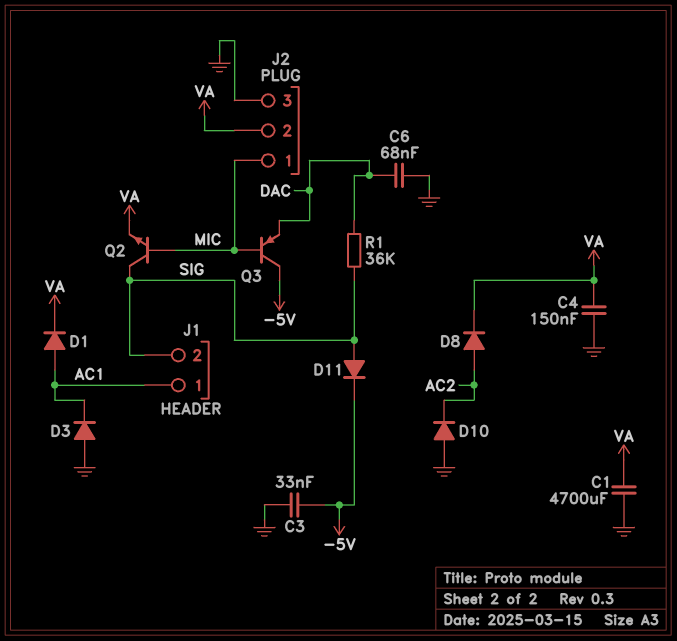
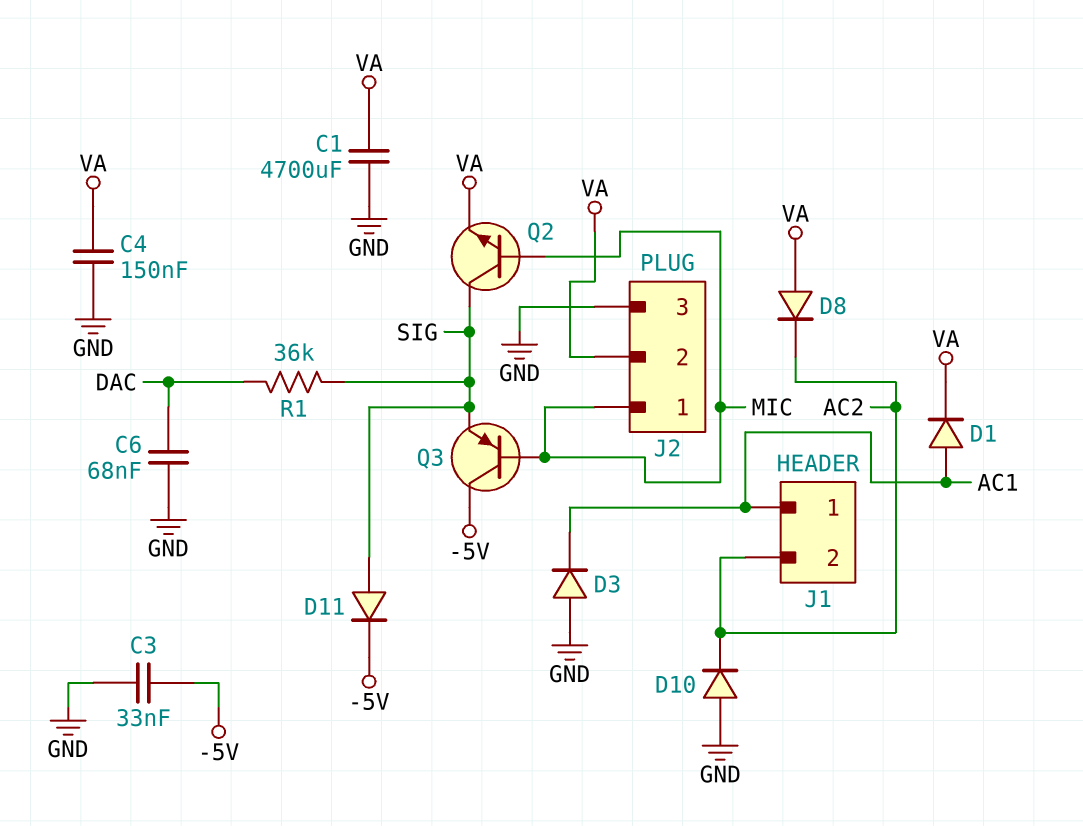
D8: diode (A AC2, K VA) -> diode (A VA, K AC2)
J1 pin 2: SIG -> AC2
Q3: PNP (B MIC, C -5V, E DAC) -> PNP (B MIC, C -5V, E SIG)

